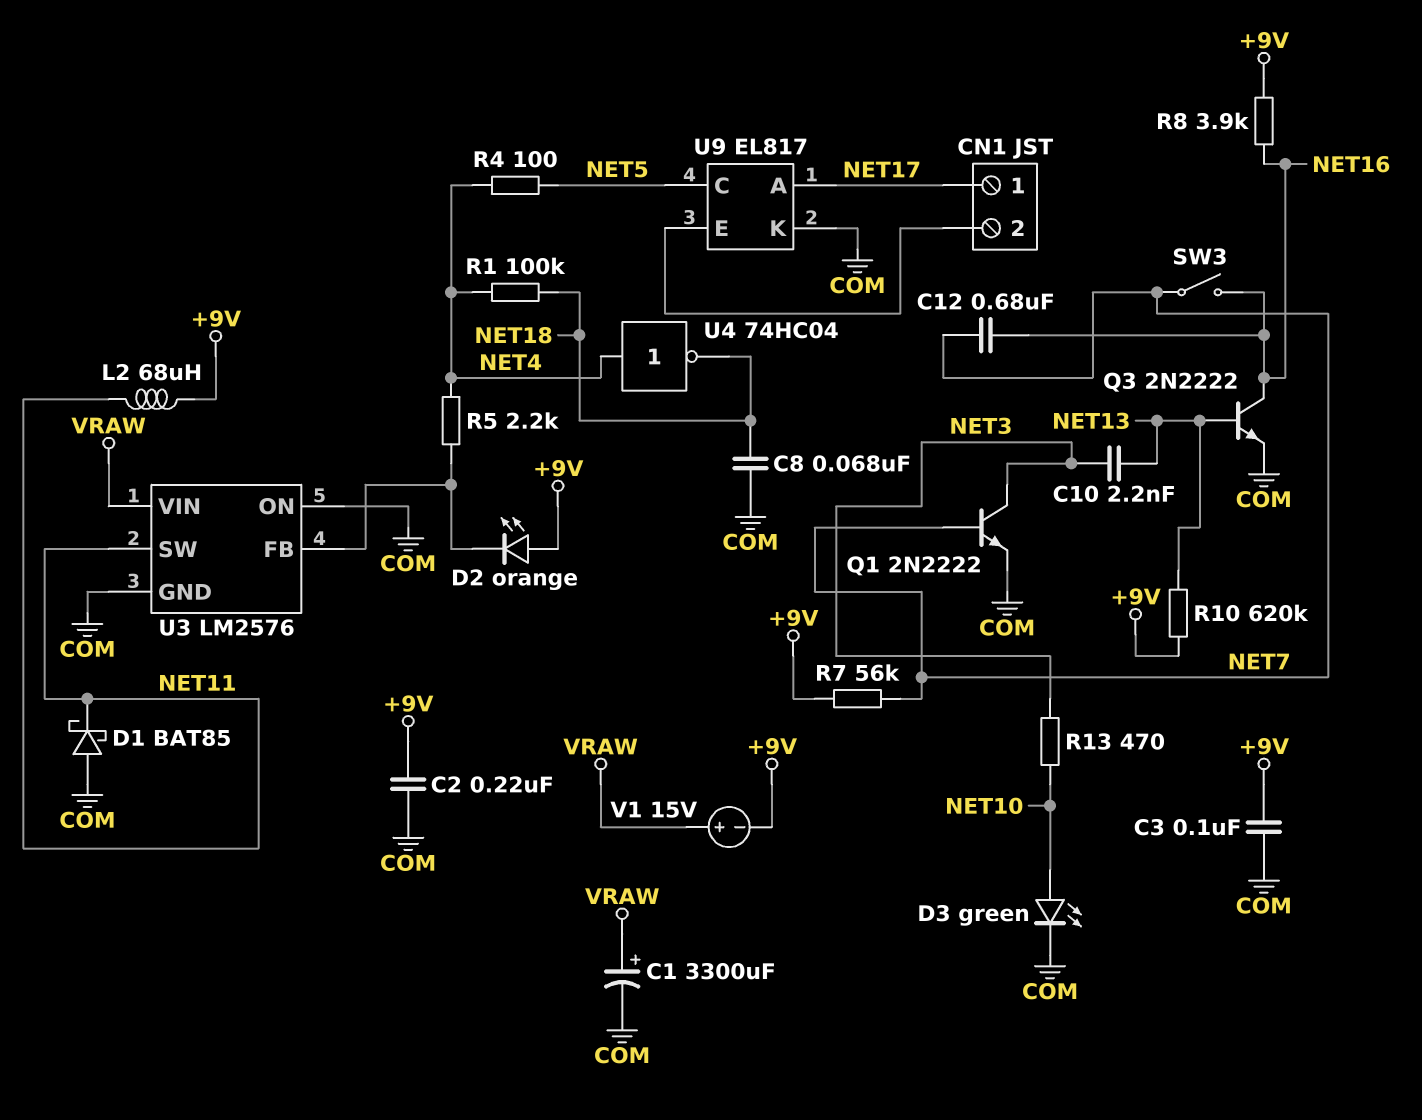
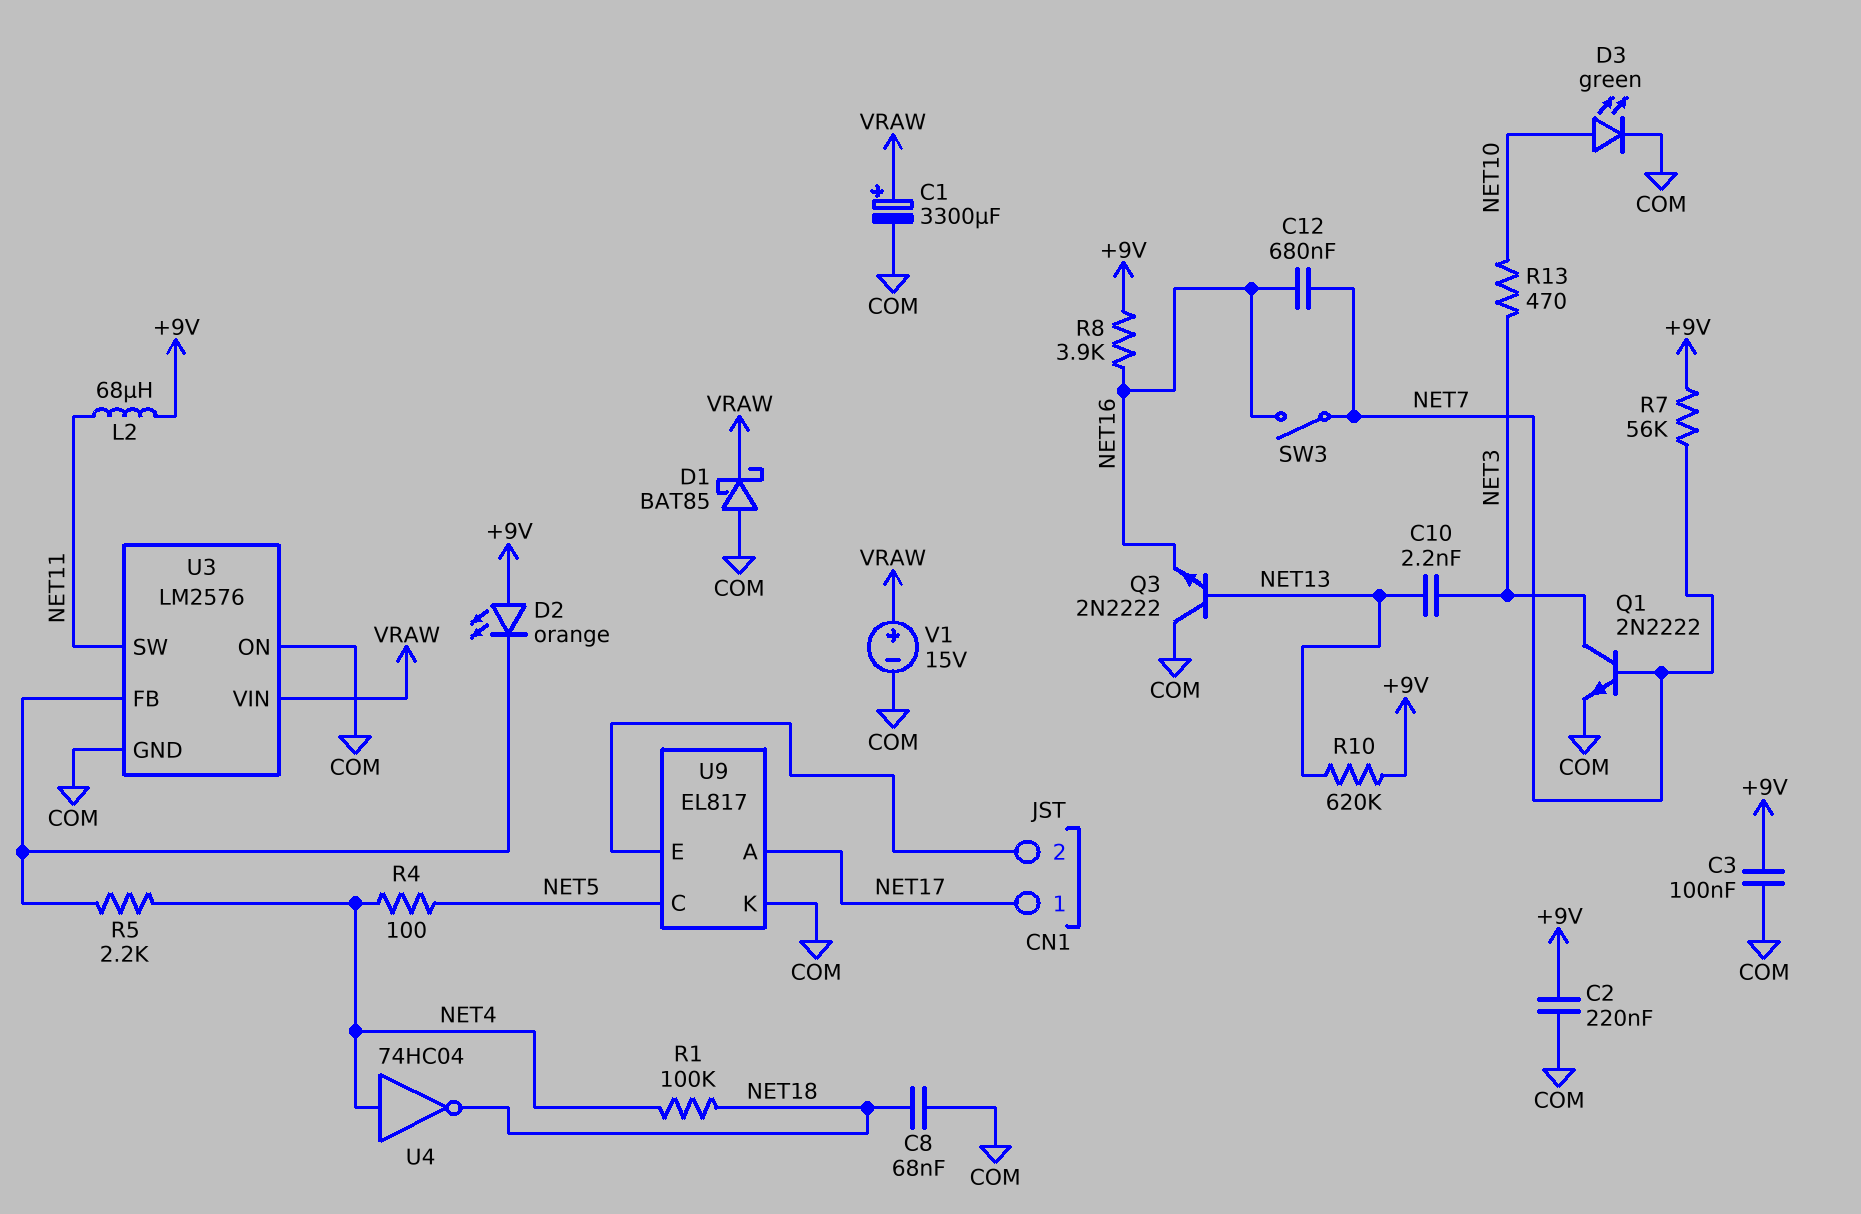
D1: schottky BAT85 (A COM, K NET11) -> schottky BAT85 (A COM, K VRAW)
Q3: NPN 2N2222 (B NET13, C NET16, E COM) -> NPN 2N2222 (B NET13, C COM, E NET16)
V1: 15V (plus VRAW, minus +9V) -> 15V (plus VRAW, minus COM)

